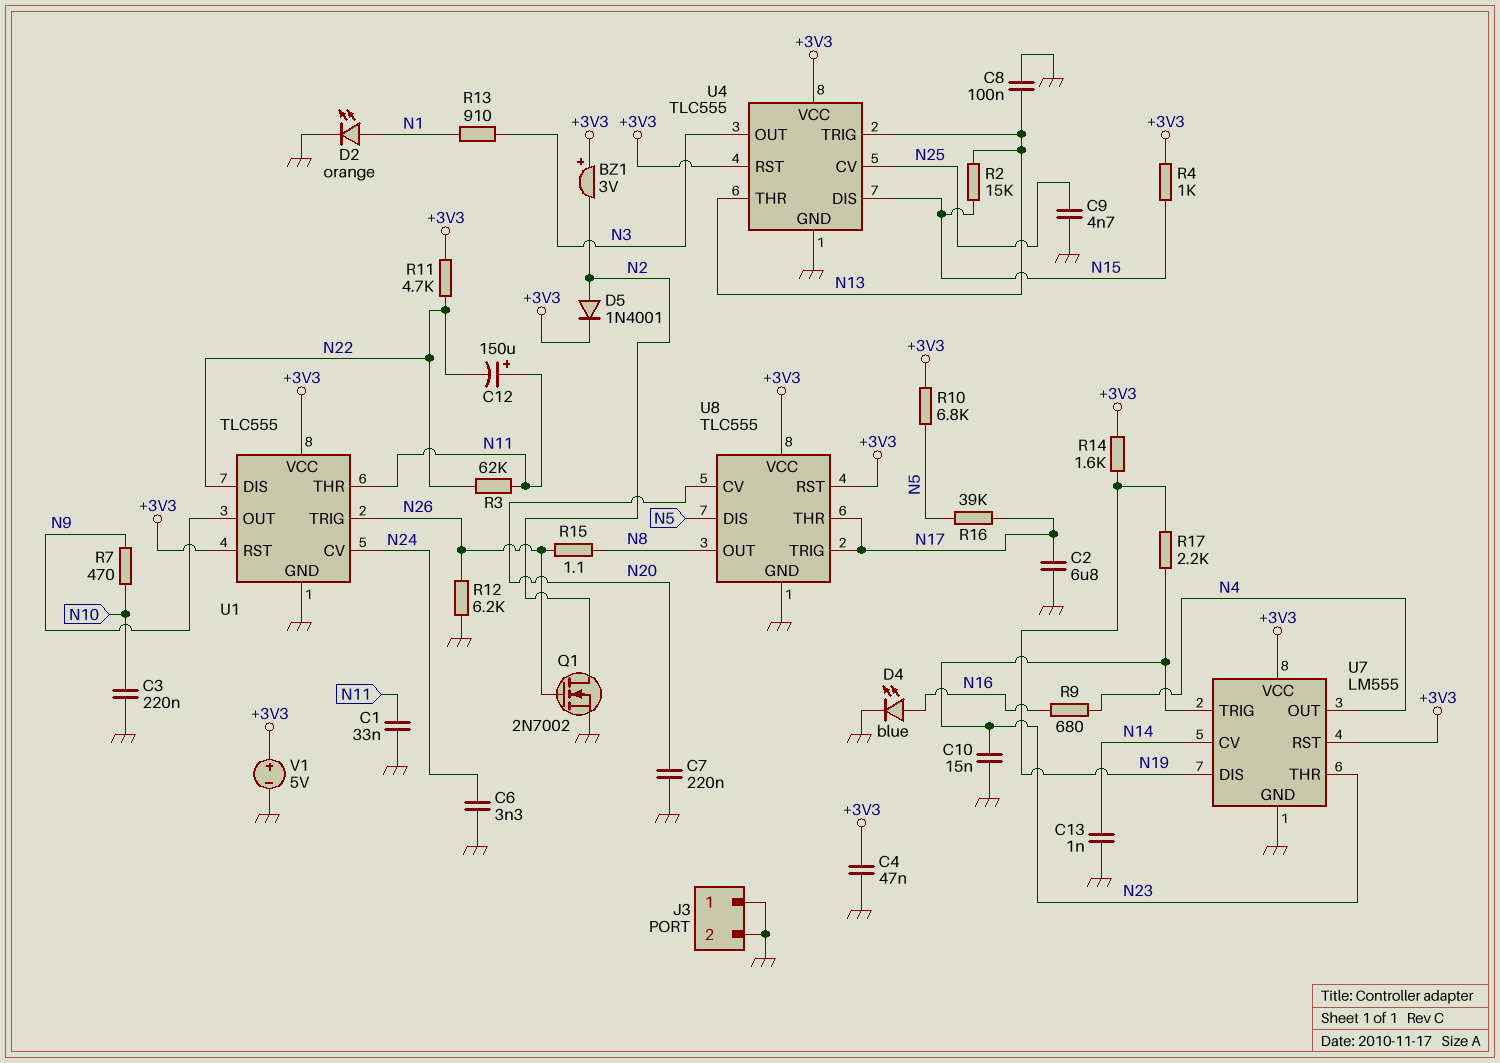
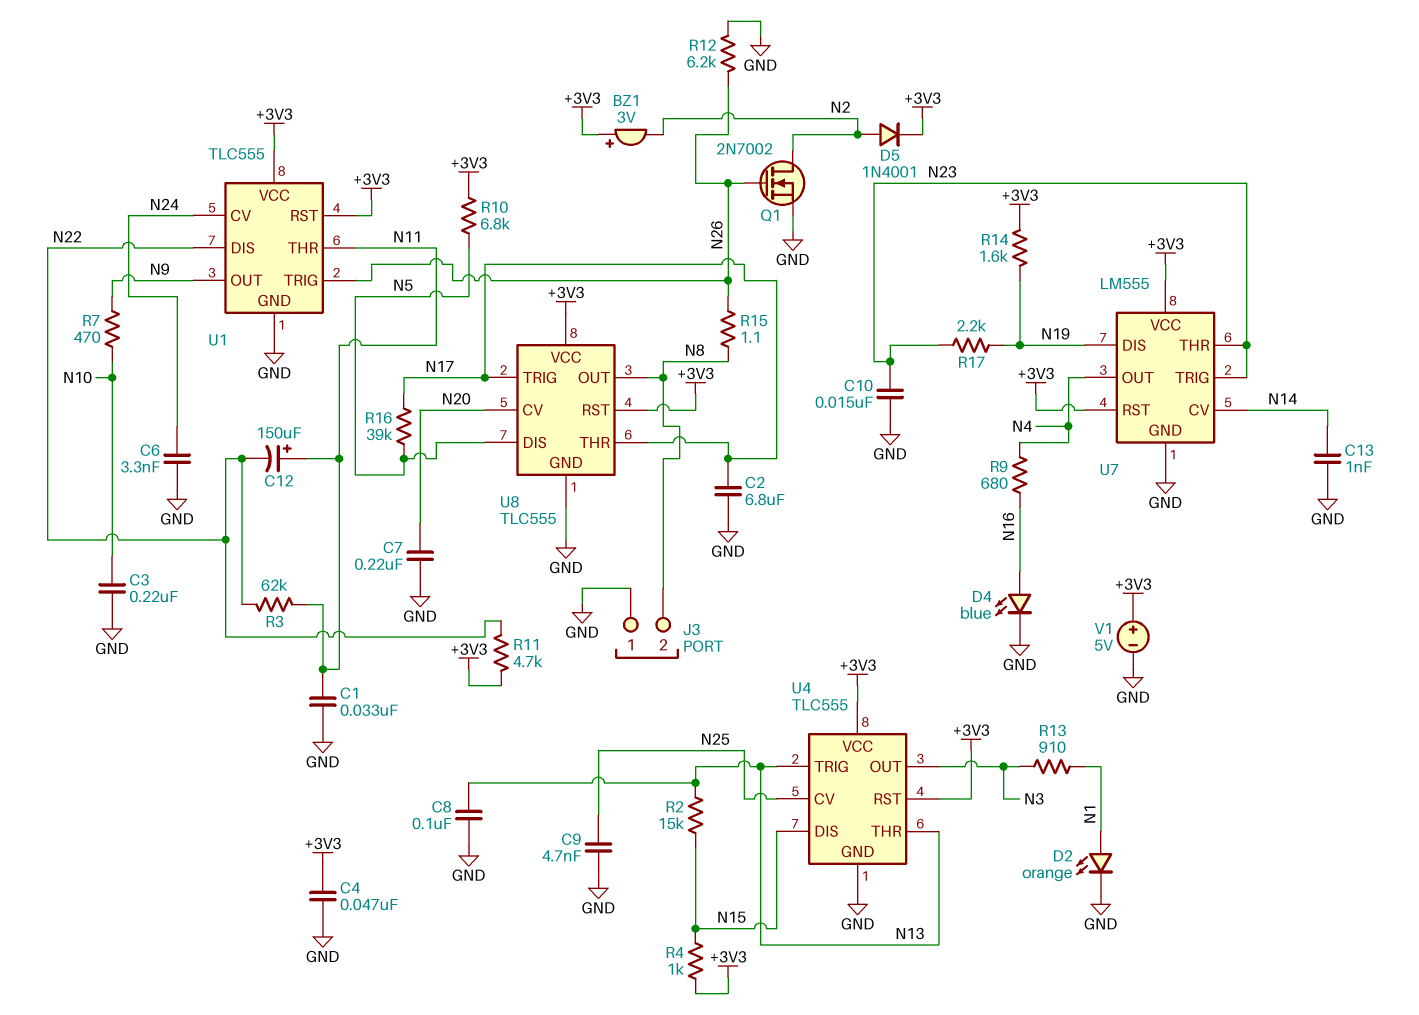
J3 pin 2: GND -> N8

